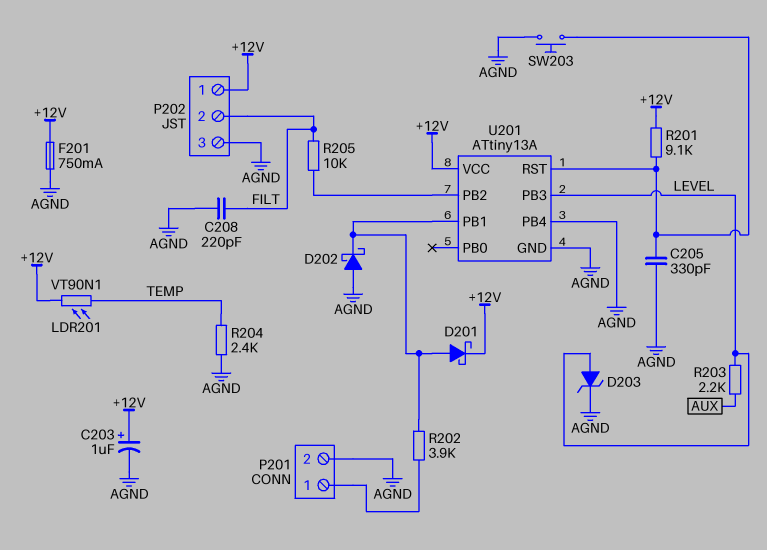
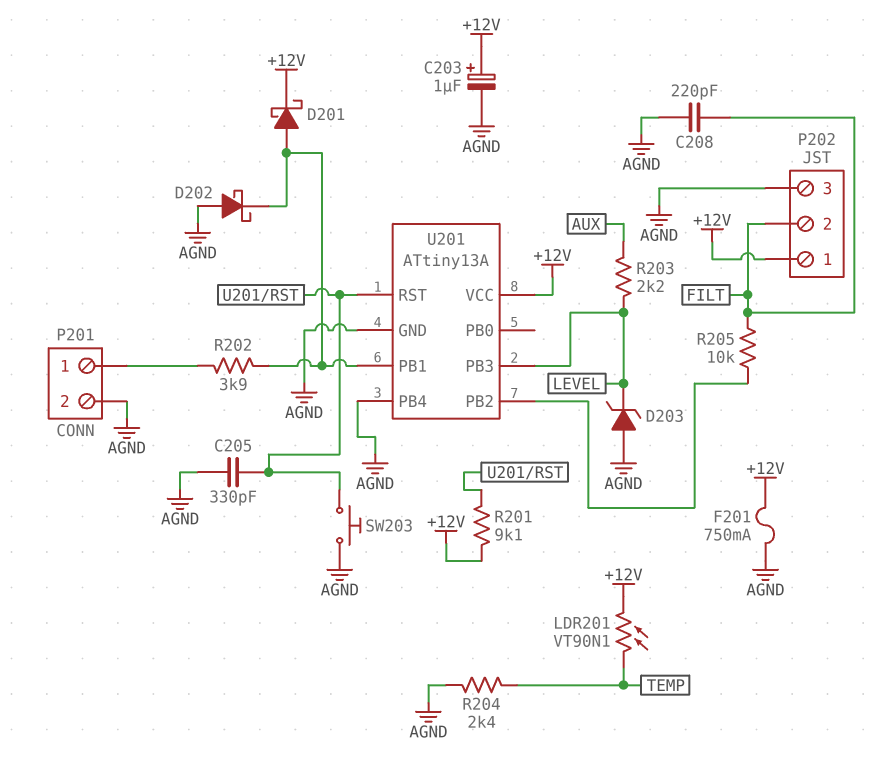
D203: zener (A LEVEL, K AGND) -> zener (A AGND, K LEVEL)

